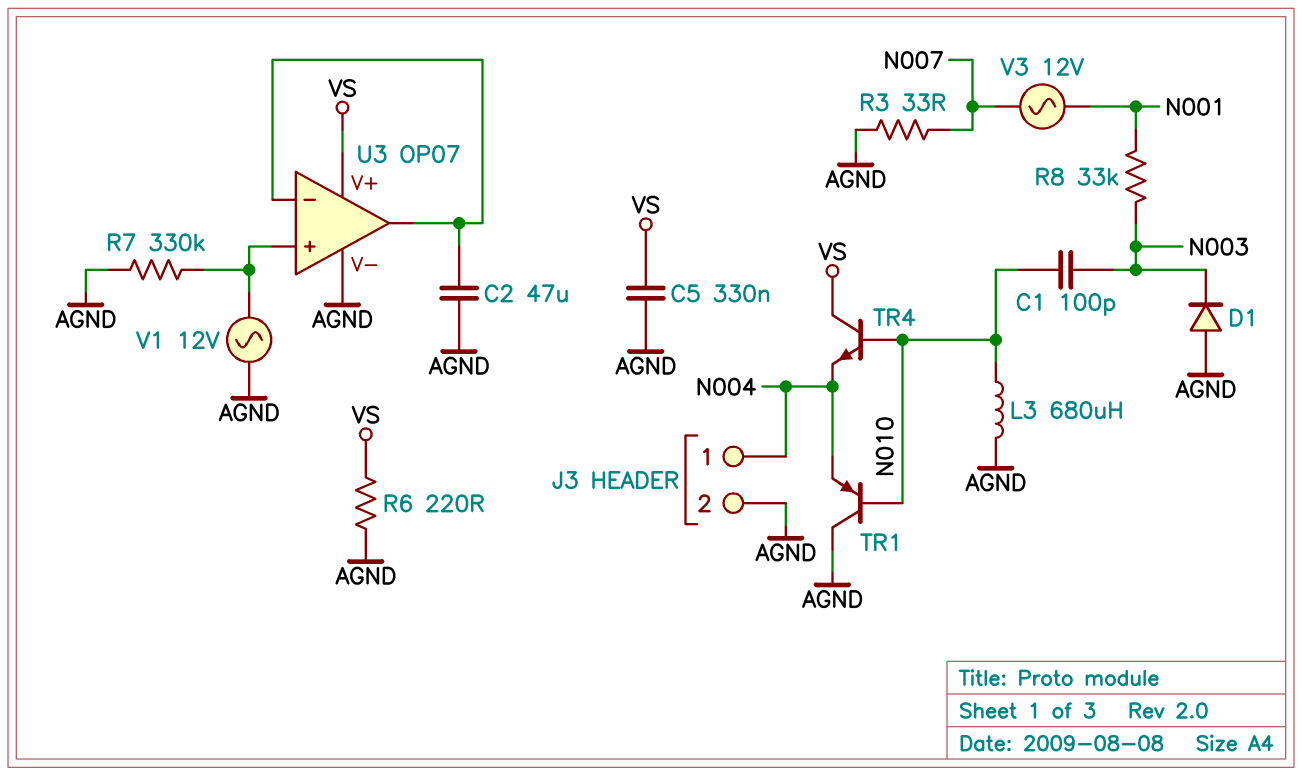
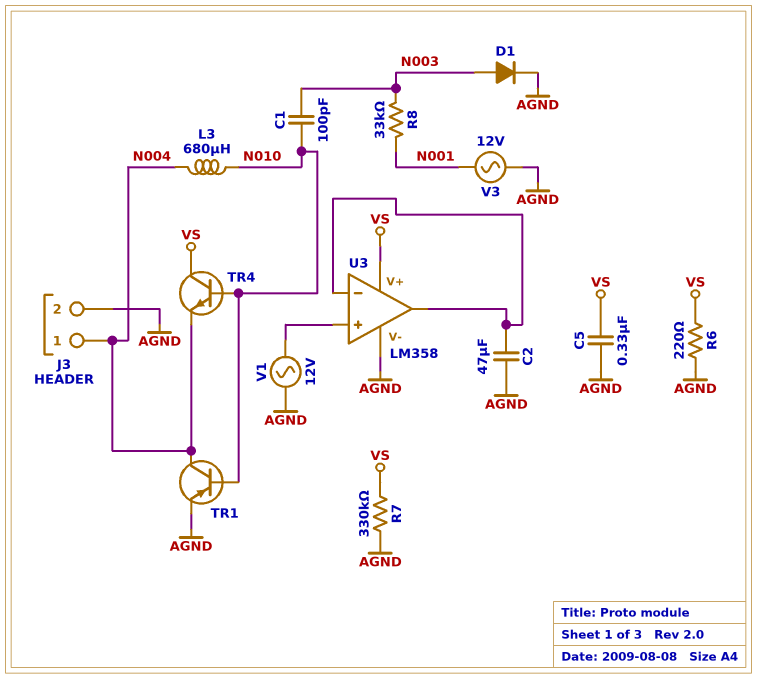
D1: diode (A AGND, K N003) -> diode (A N003, K AGND)
L3: 680uH (AGND, N010) -> 680uH (N004, N010)
R3: 33 (AGND, N007) -> none
R7: 330k (AGND, U3/in+) -> 330k (AGND, VS)
TR1: PNP (B N010, C AGND, E N004) -> PNP (B N010, C N004, E AGND)
U3: OP07 -> LM358
V3: AC 12V (N001, N007) -> AC 12V (AGND, N001)

